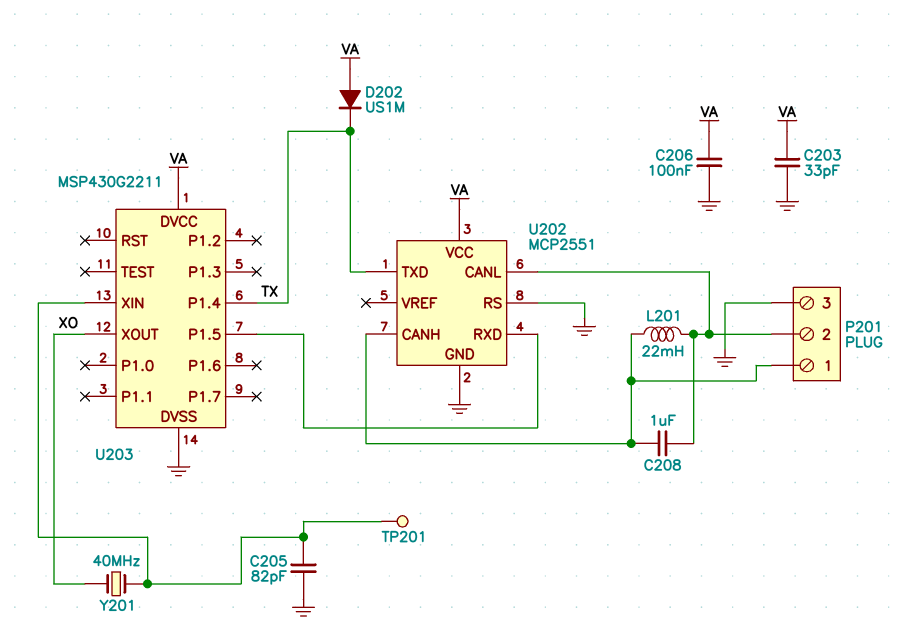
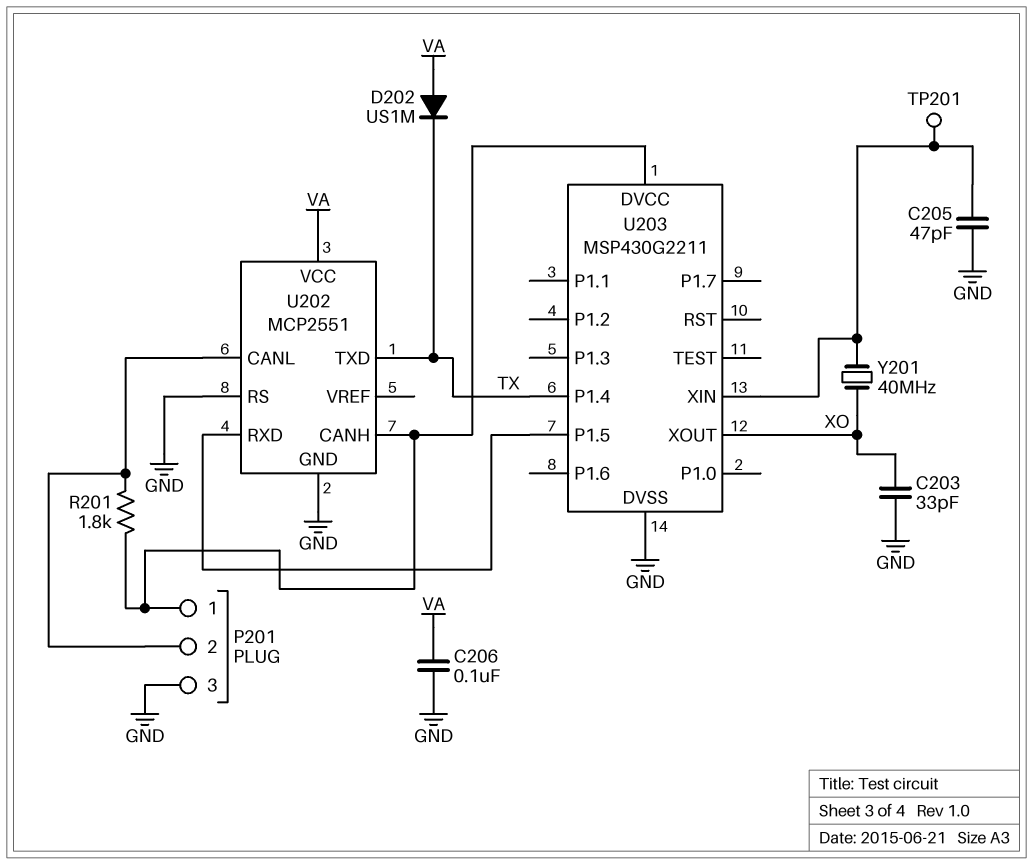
C203: 33pF (GND, VA) -> 33pF (GND, XO)
C205: 82pF (GND, U203/XIN) -> 47pF (GND, U203/XIN)
C208: 1uF (P201/1, P201/2) -> none
L201: 22mH (P201/1, P201/2) -> none
R201: none -> 1.8k (P201/1, P201/2)
U203 pin DVCC: VA -> P201/1

